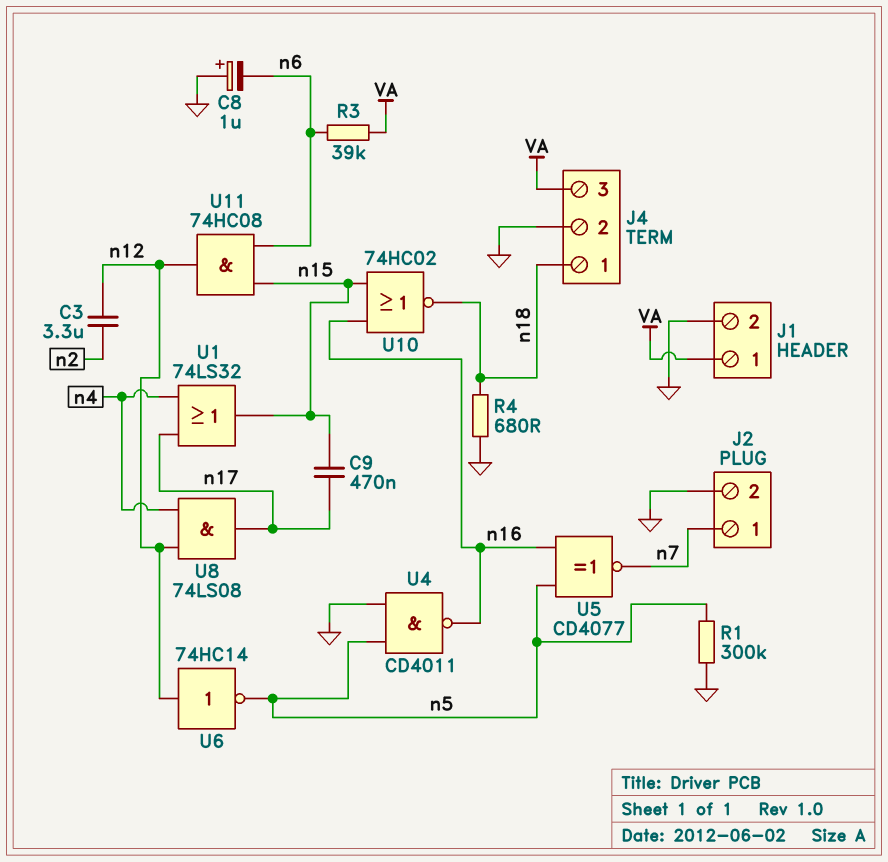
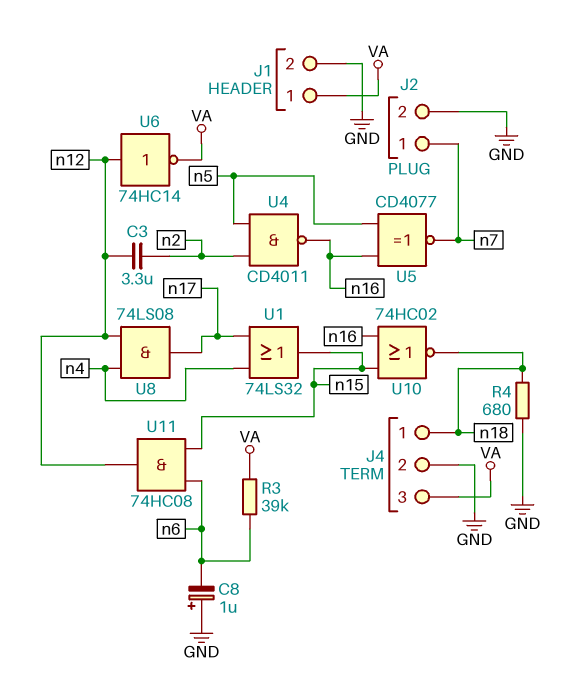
C9: 470nF (n15, n17) -> none
R1: 300k (GND, n5) -> none
U4: NAND CD4011 (in GND, in n5, out n16) -> NAND CD4011 (in n2, in n5, out n16)
U6: NOT 74HC14 (in n12, out n5) -> NOT 74HC14 (in n12, out VA)

